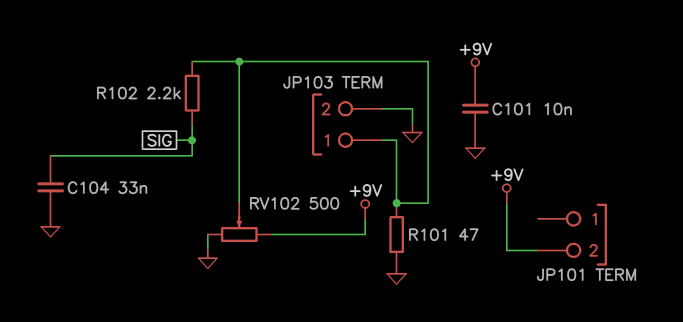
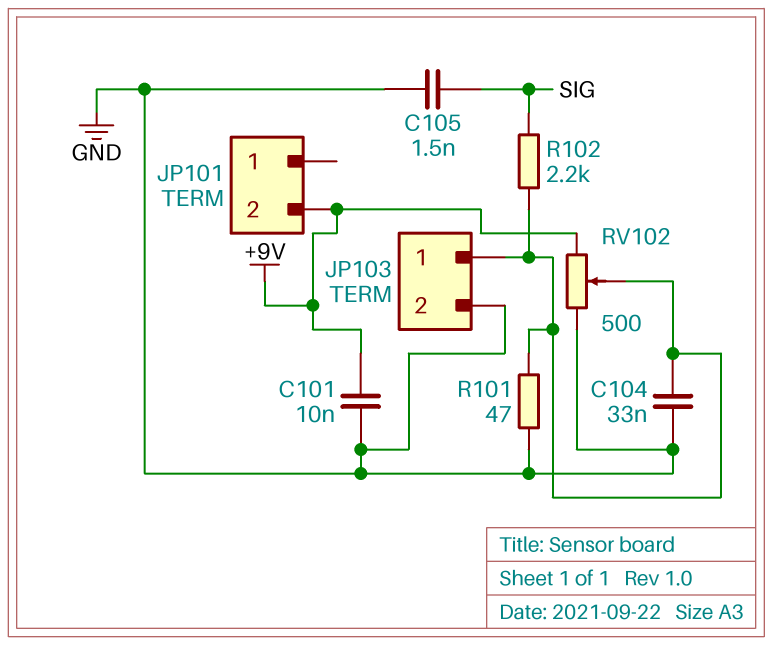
C104: 33nF (GND, SIG) -> 33nF (GND, JP103/1)
C105: none -> 1.5nF (GND, SIG)

